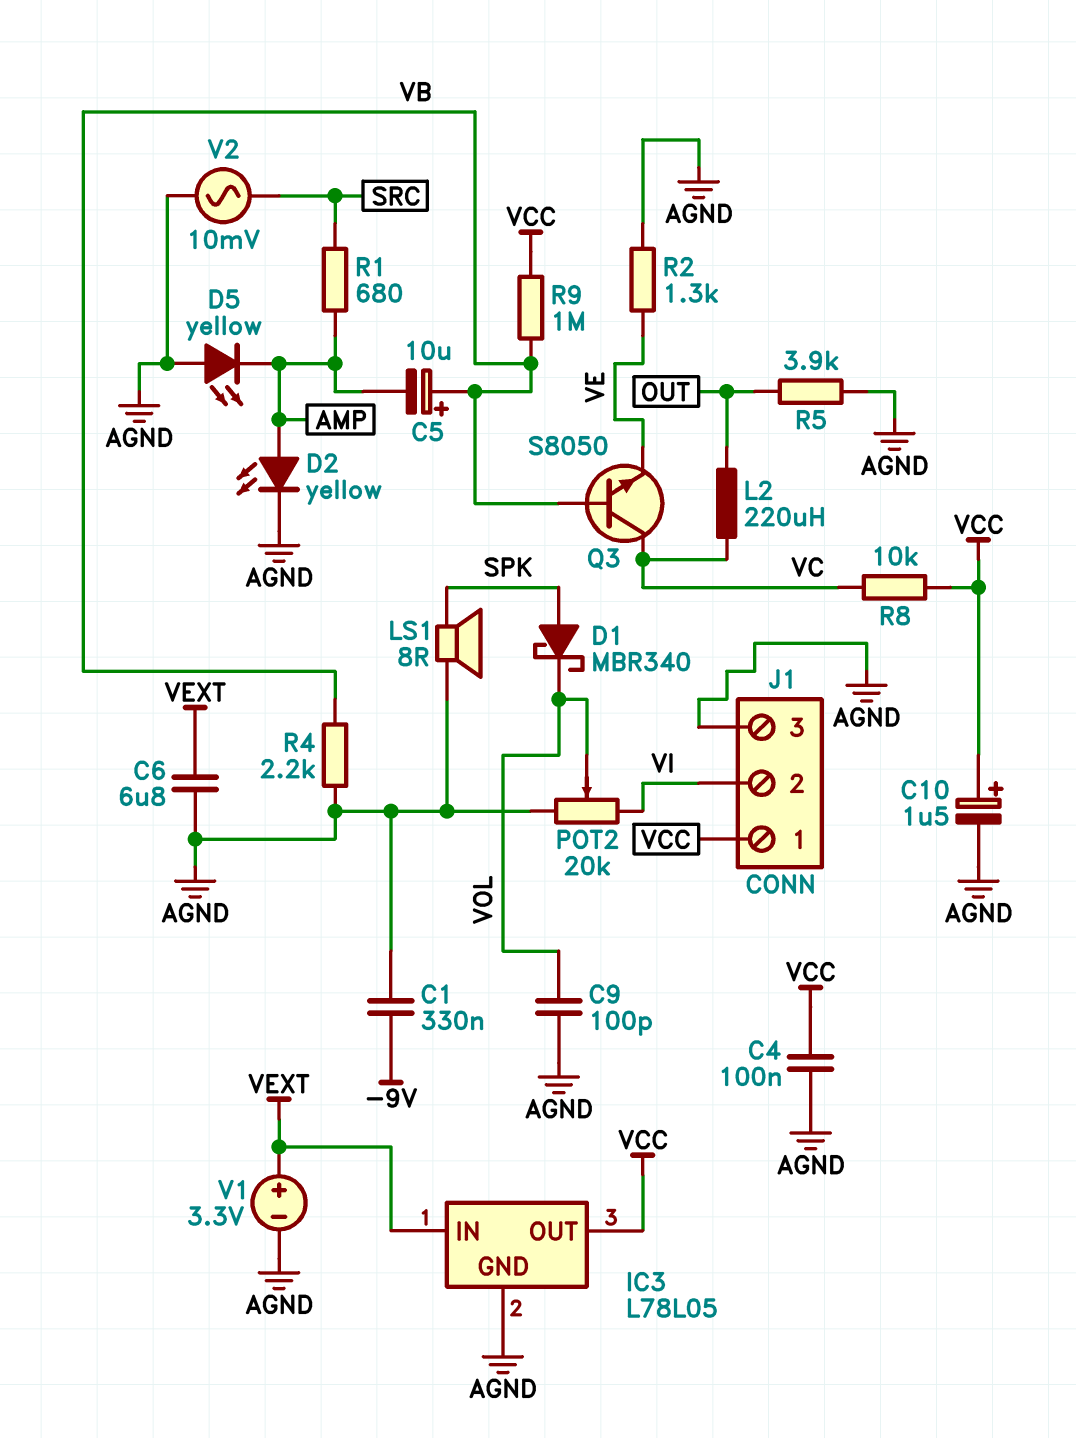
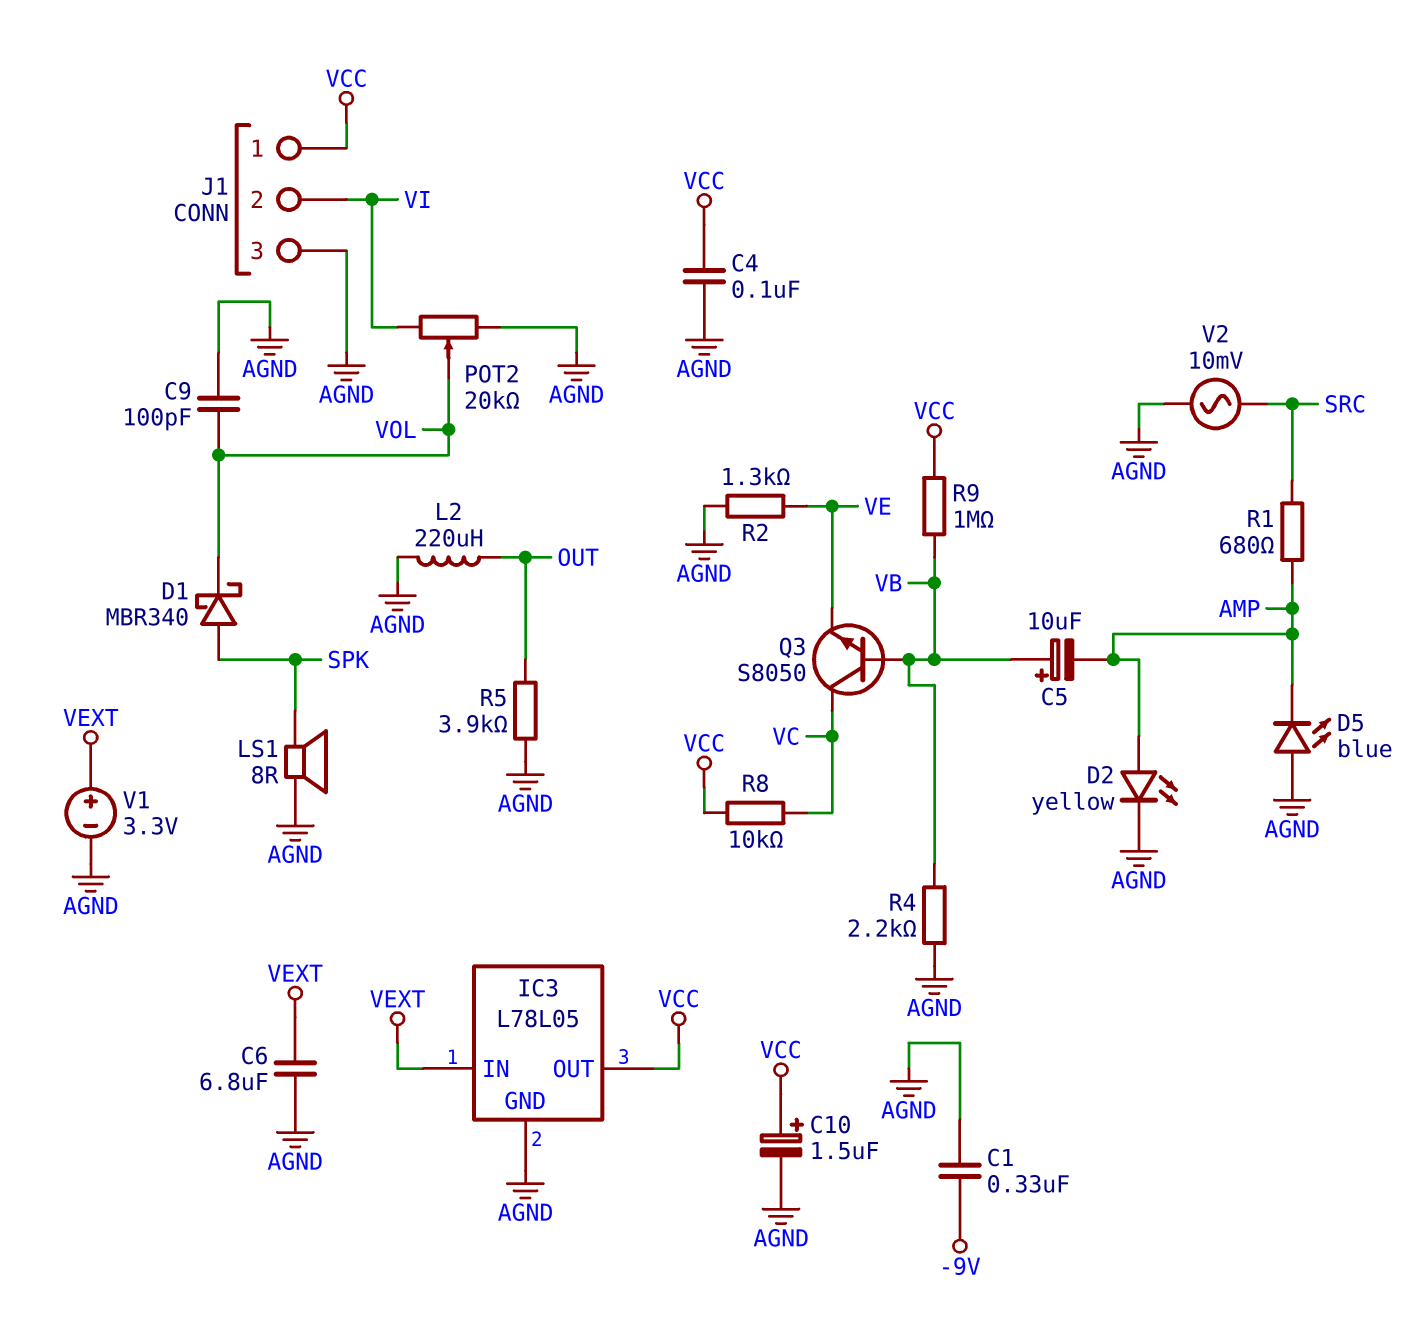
D5: LED yellow (A AGND, K AMP) -> LED blue (A AGND, K AMP)
L2: 220uH (OUT, VC) -> 220uH (AGND, OUT)

